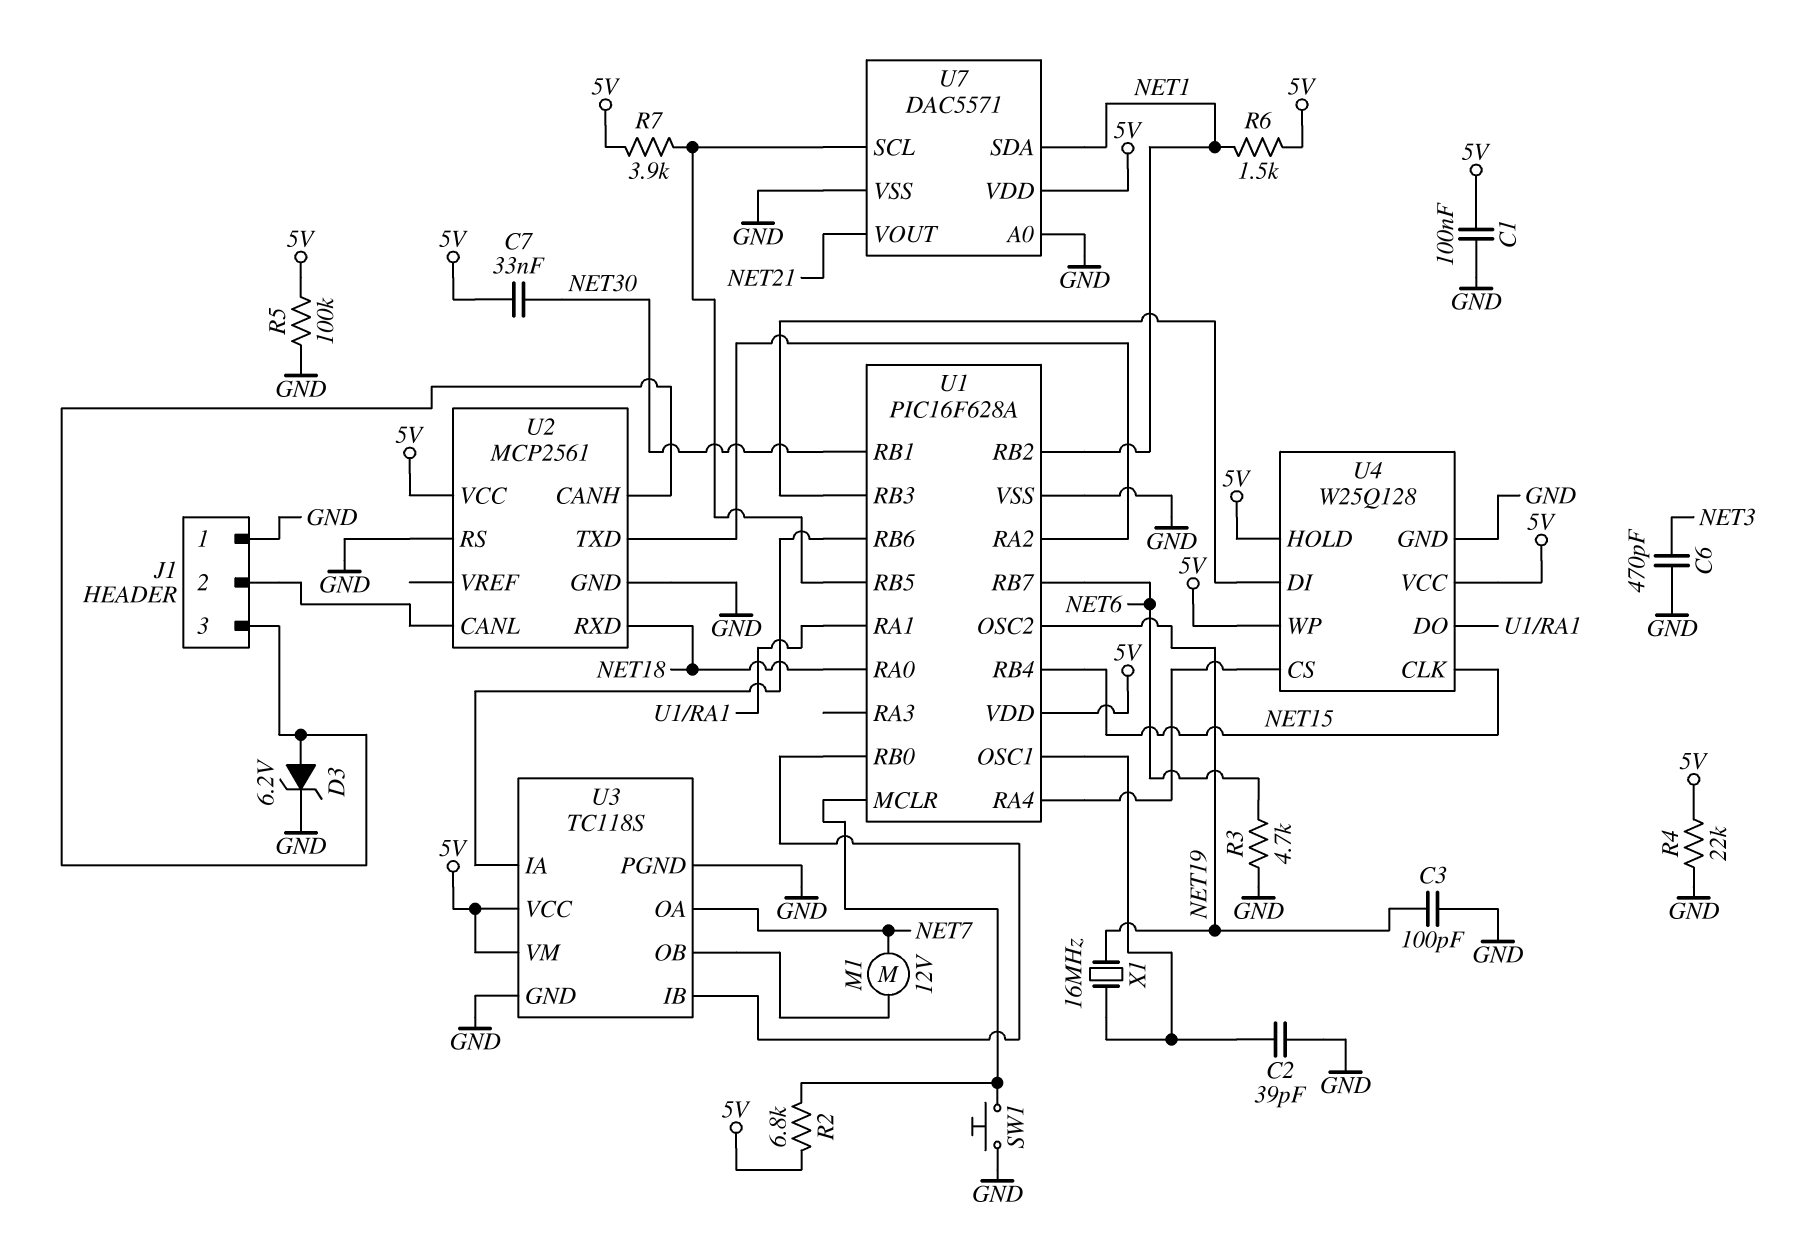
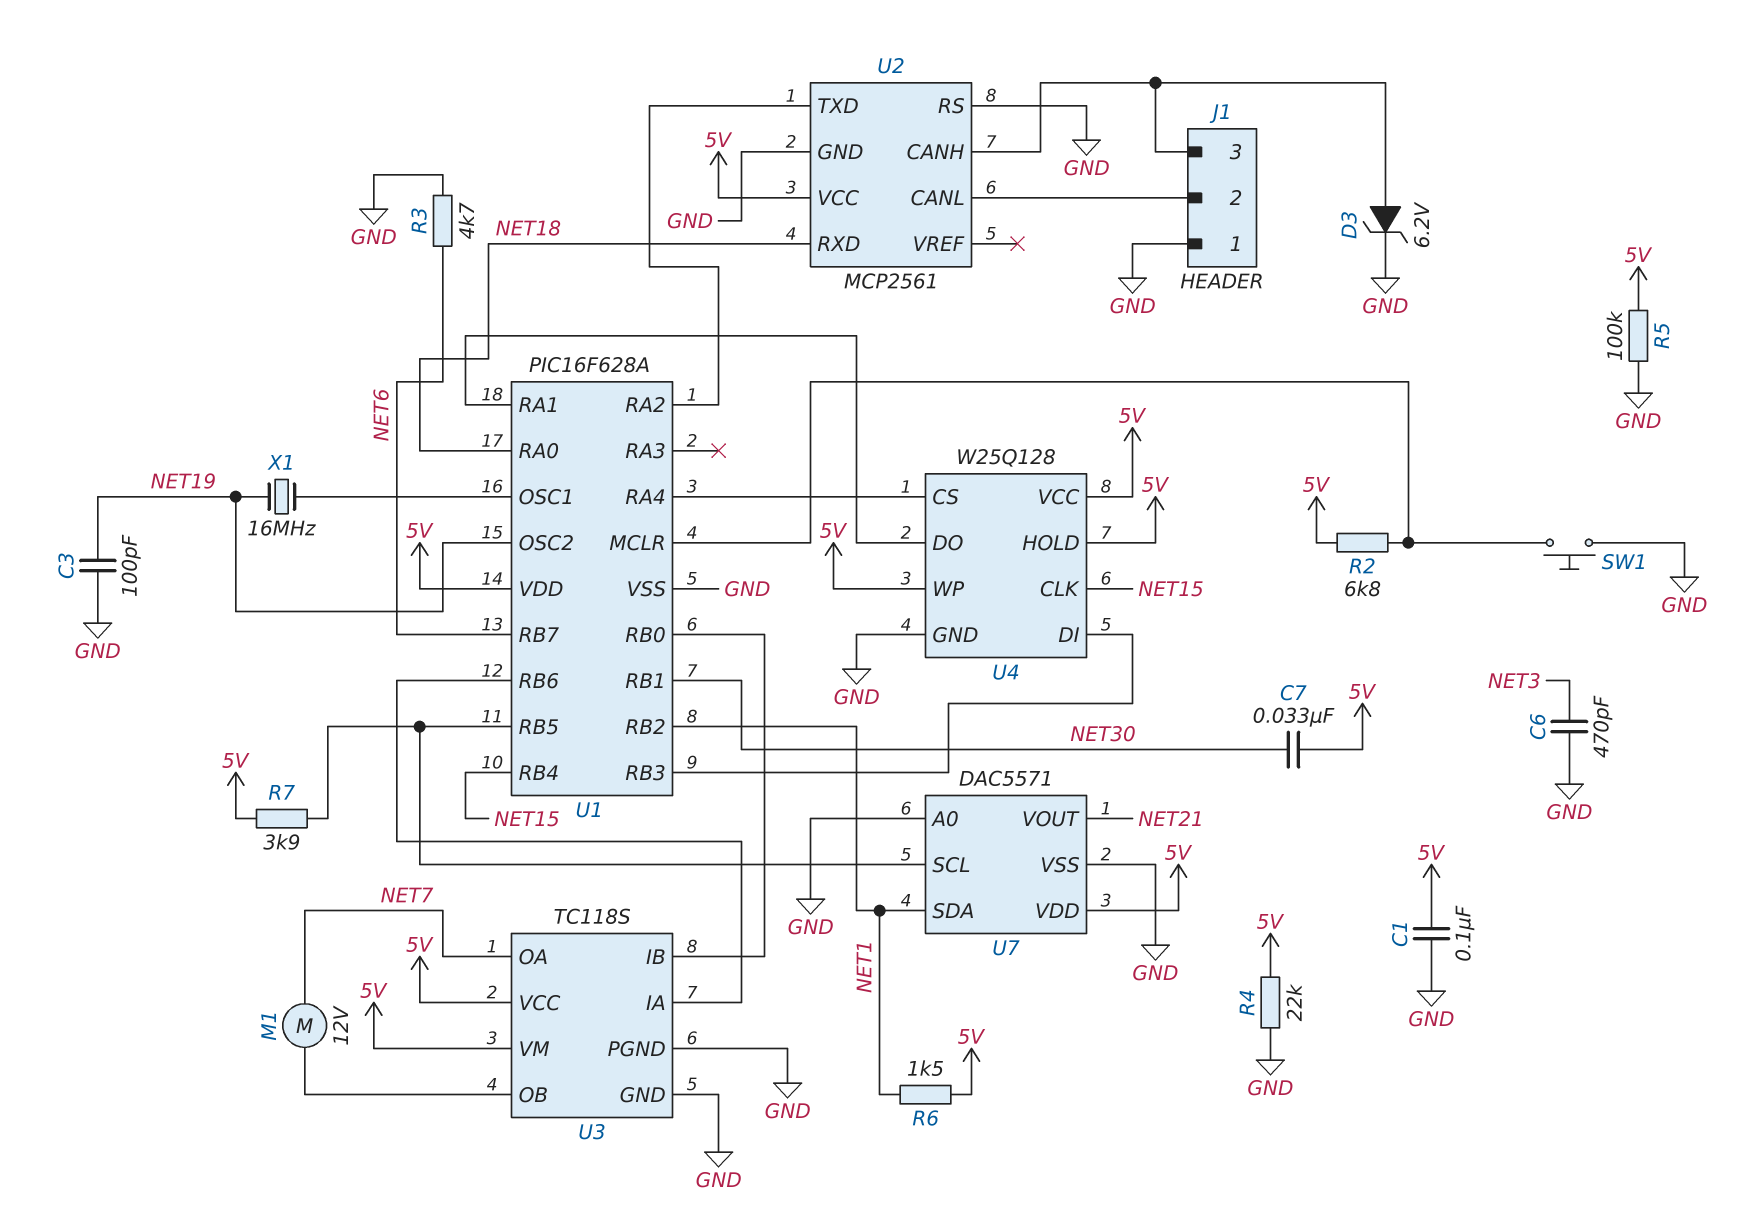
C2: 39pF (GND, U1/OSC1) -> none

